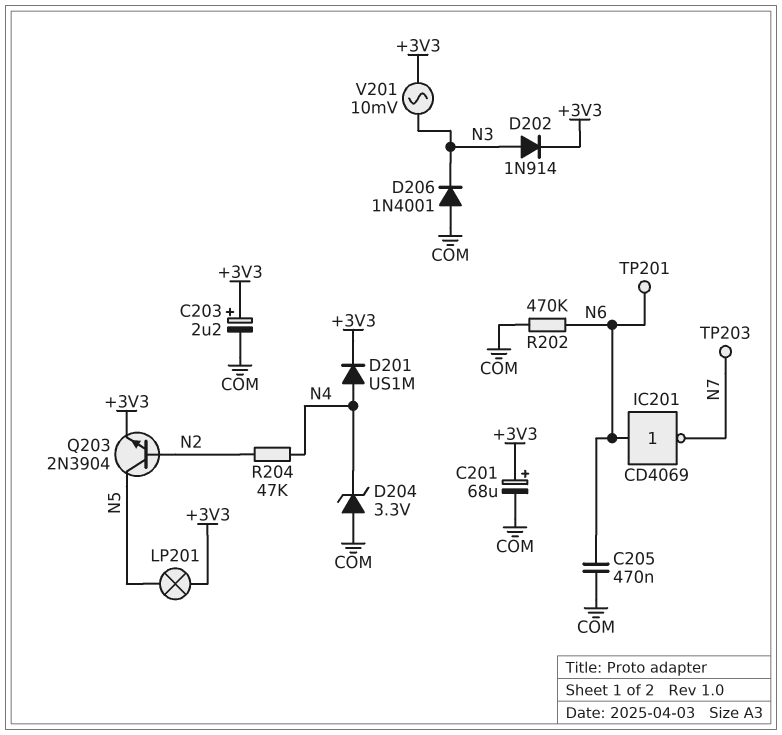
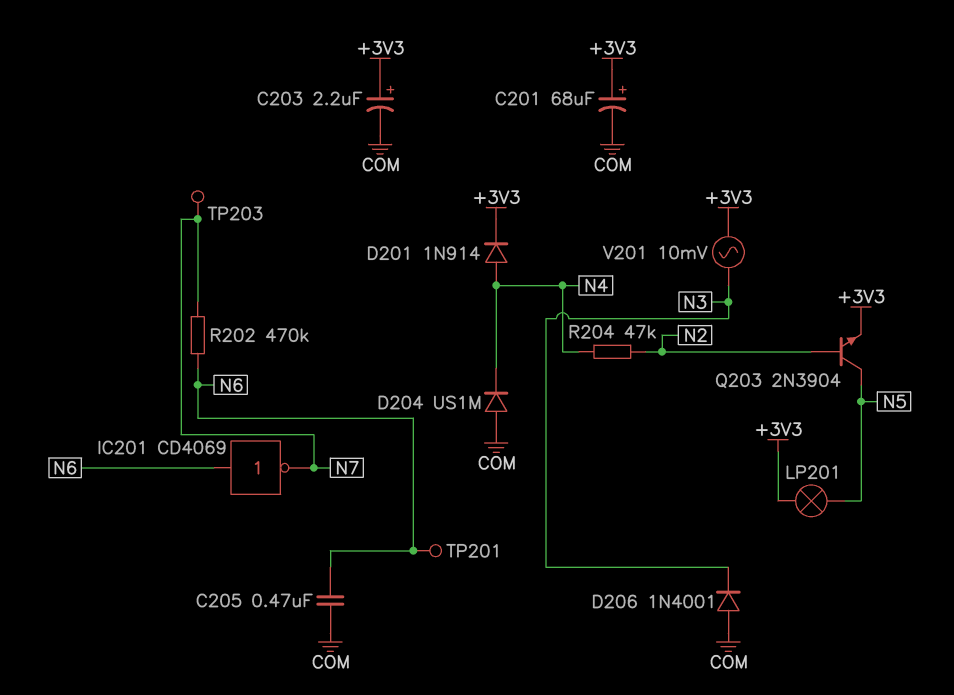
D201: diode US1M (A N4, K +3V3) -> diode 1N914 (A N4, K +3V3)
D202: diode 1N914 (A N3, K +3V3) -> none
D204: zener 3.3V (A COM, K N4) -> diode US1M (A COM, K N4)
R202: 470k (COM, N6) -> 470k (N6, N7)

